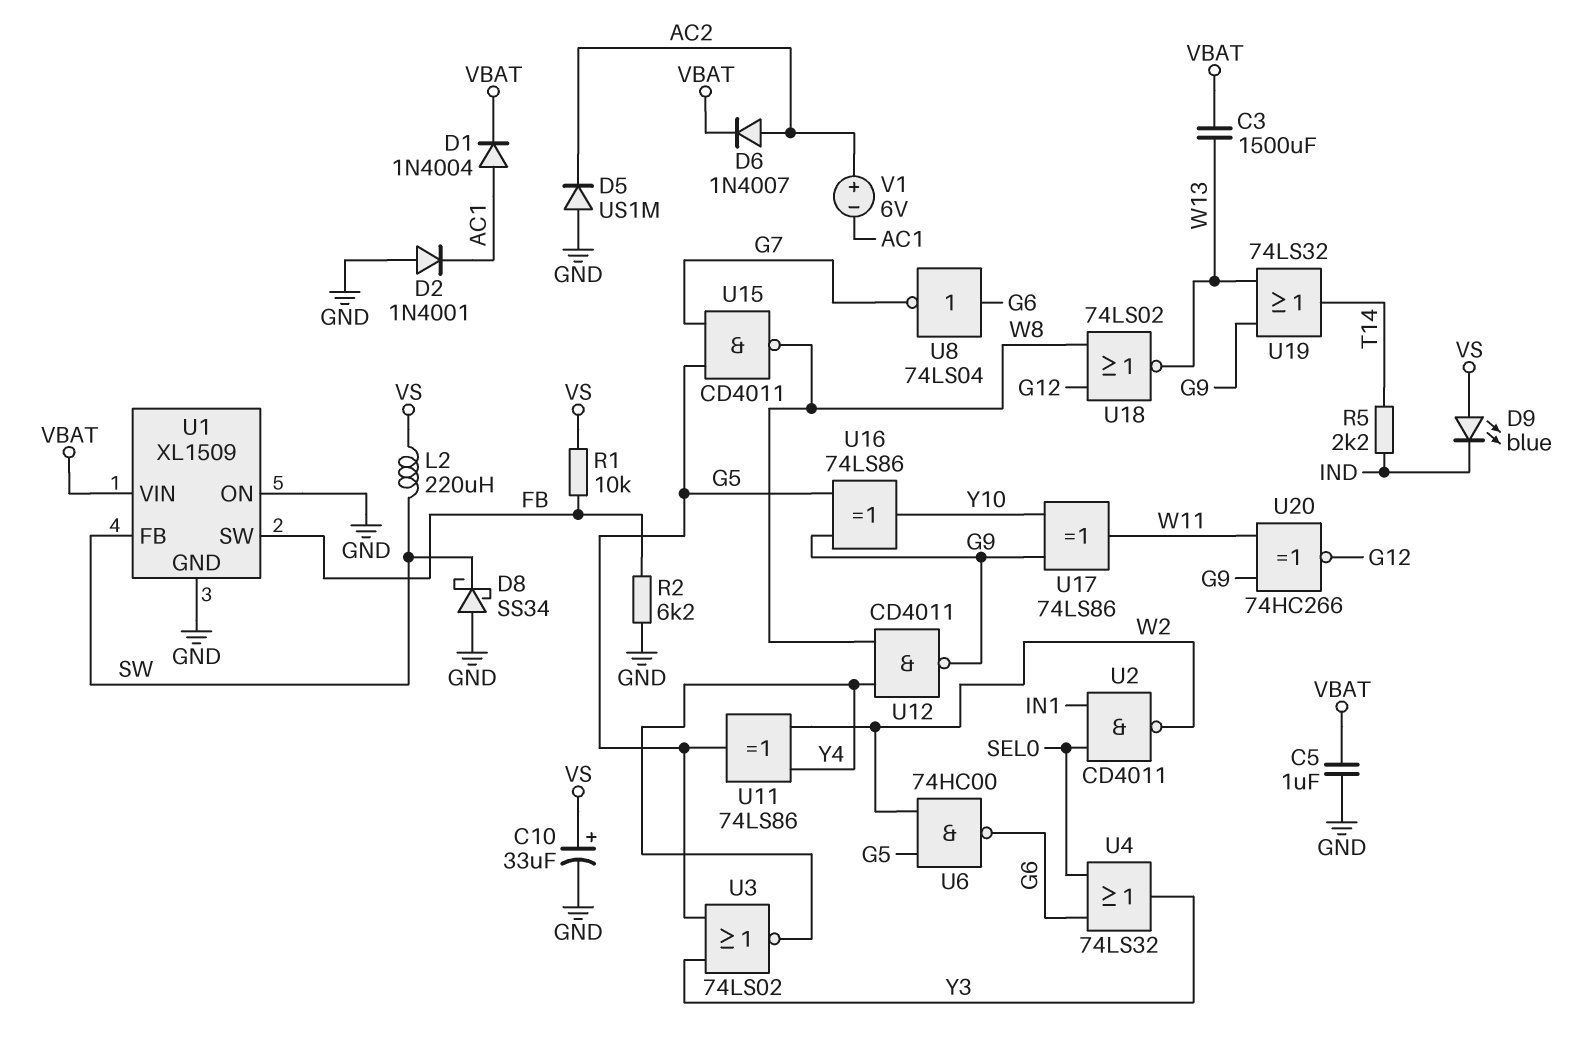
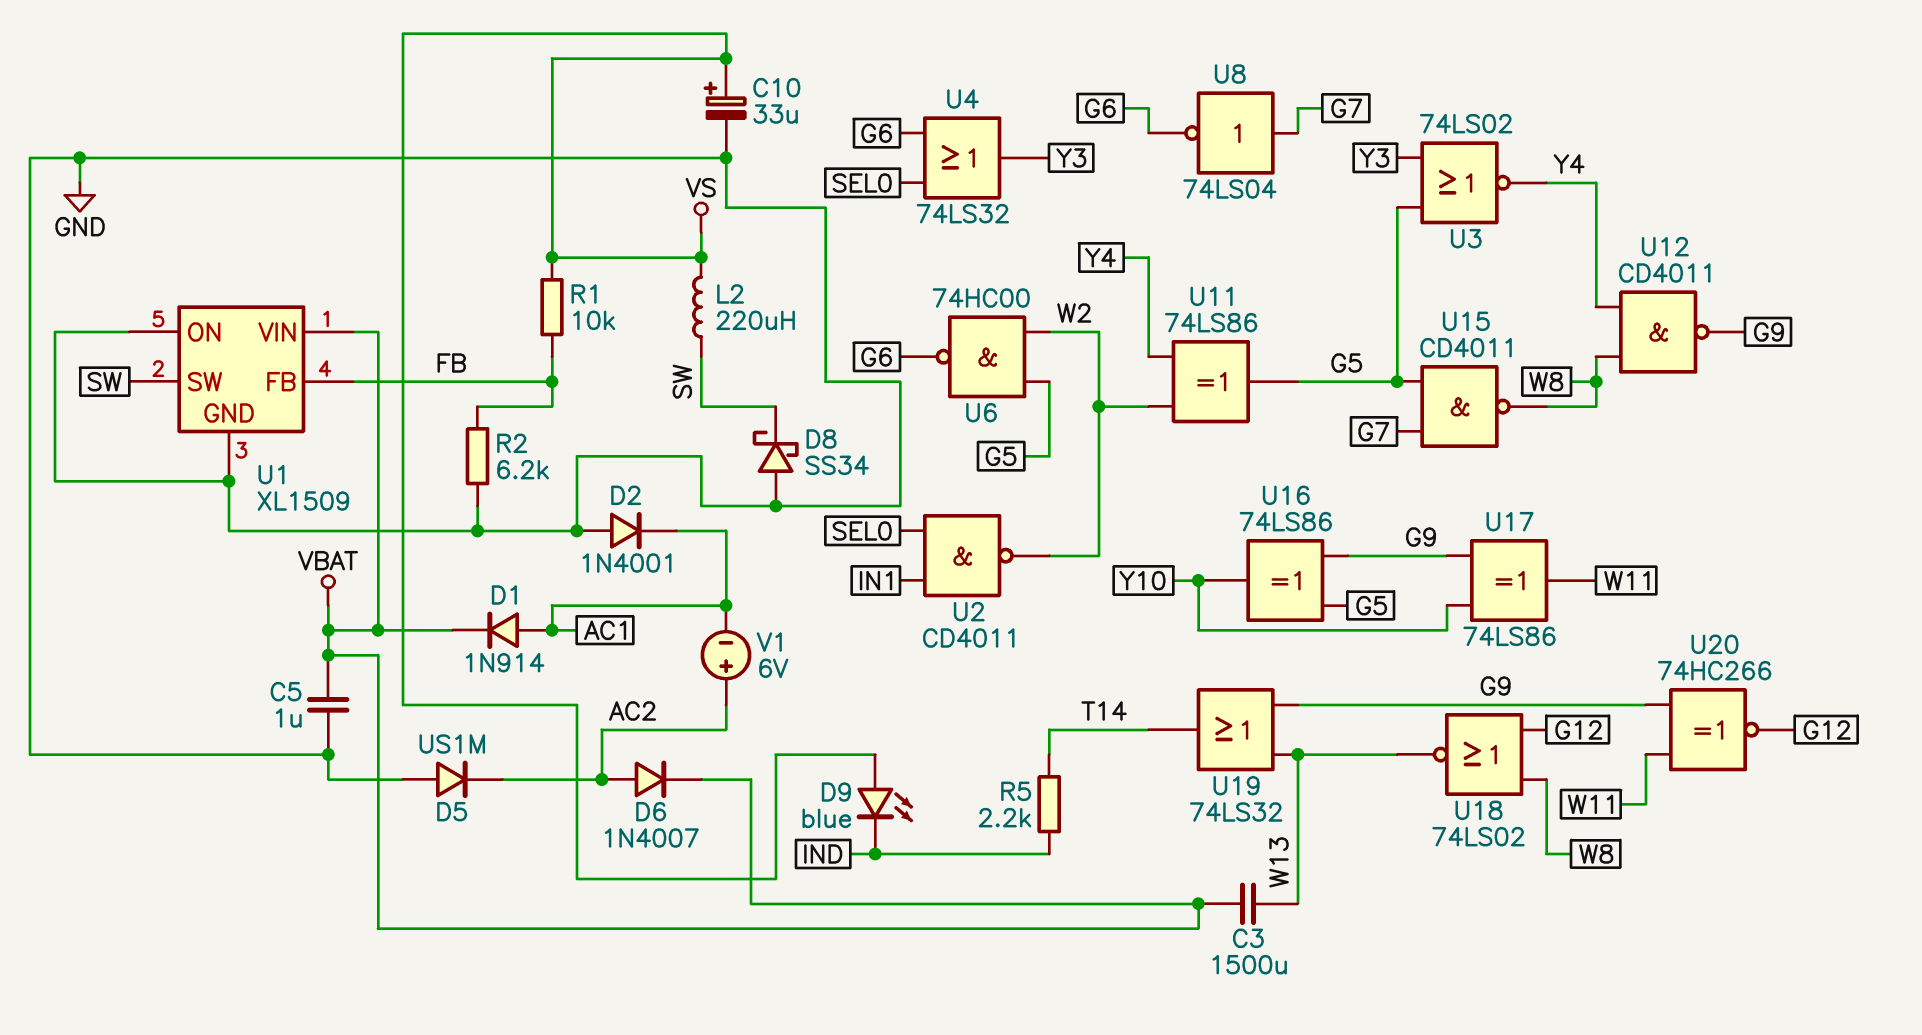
D1: diode 1N4004 (A AC1, K VBAT) -> diode 1N914 (A AC1, K VBAT)
U1 pin FB: SW -> FB
U1 pin SW: FB -> SW
U8: NOT 74LS04 (in G6, out G7) -> NOT 74LS04 (in G7, out G6)

